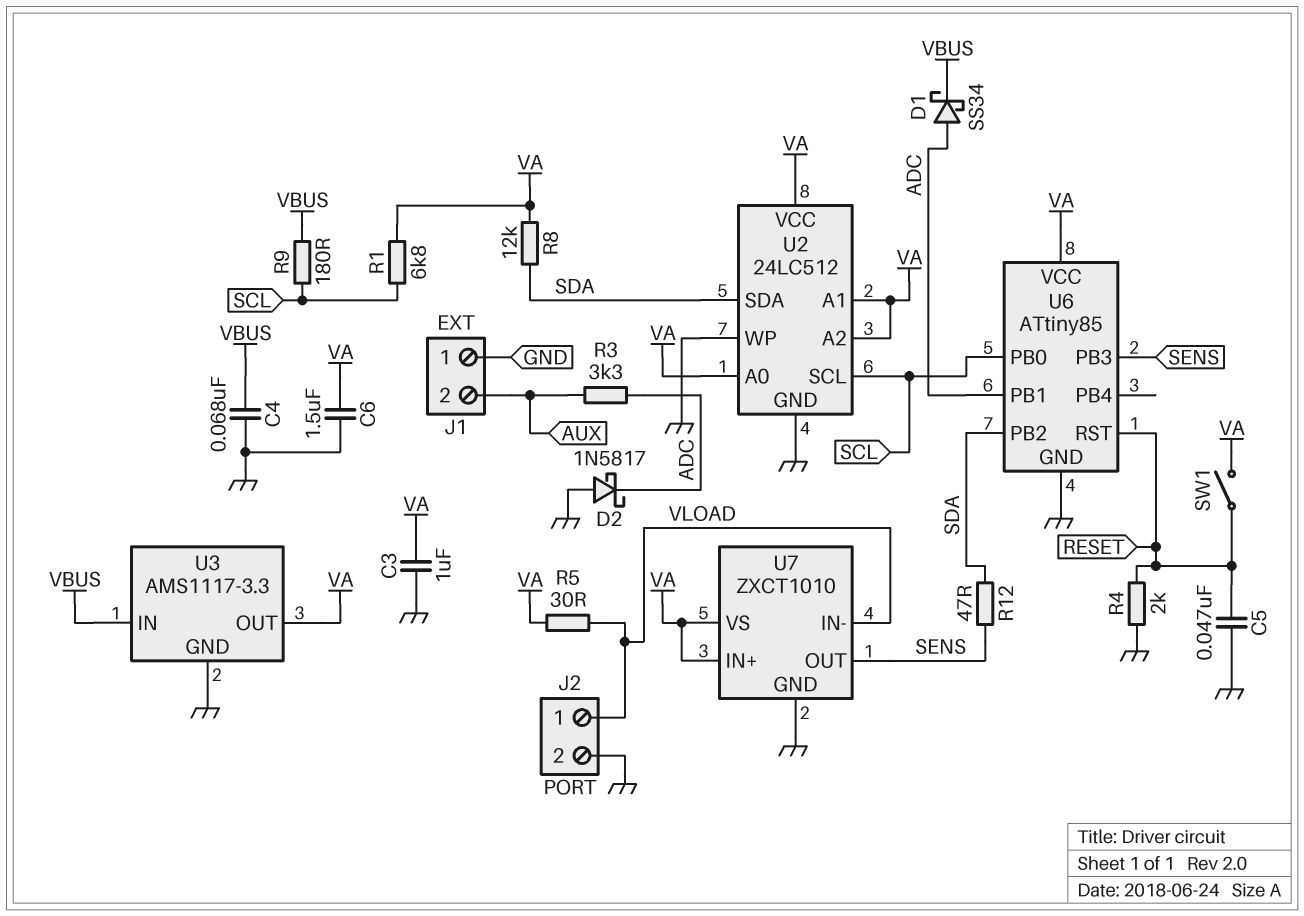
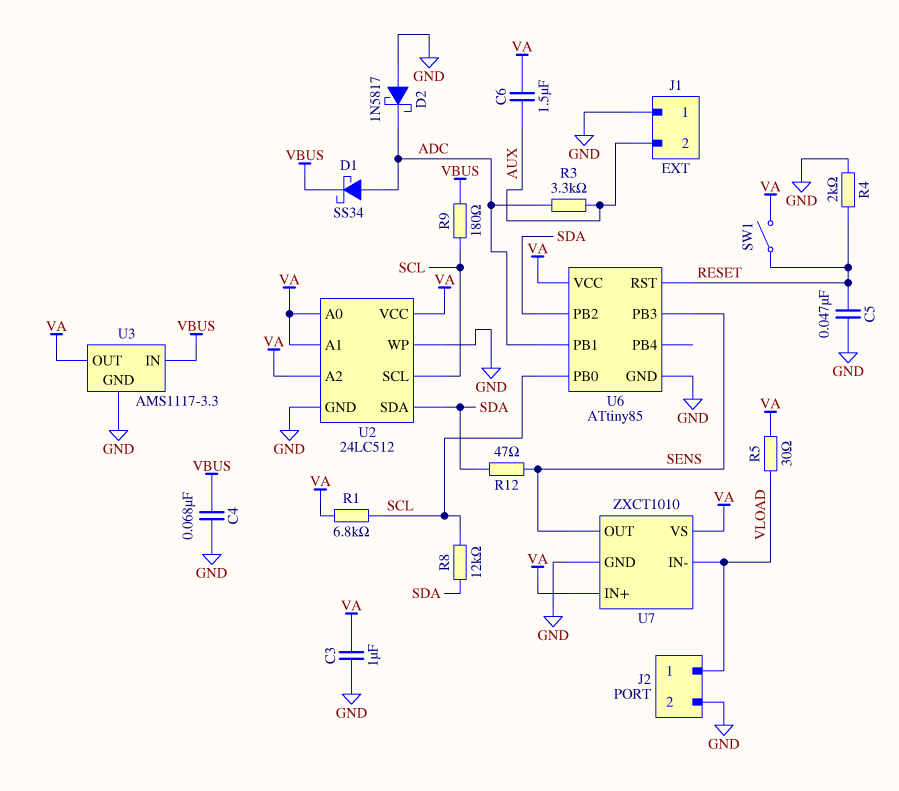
C6: 1.5uF (GND, VA) -> 1.5uF (AUX, VA)
R8: 12k (SDA, VA) -> 12k (SCL, SDA)

